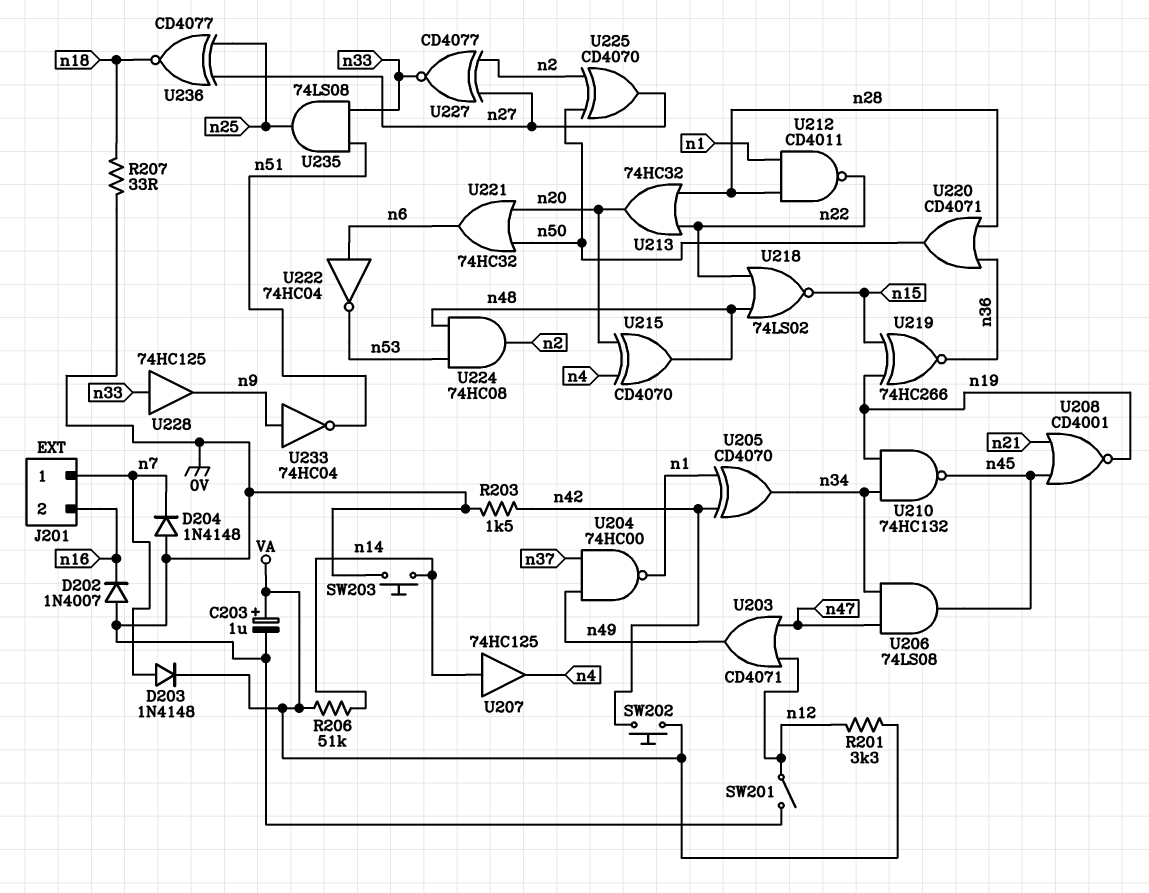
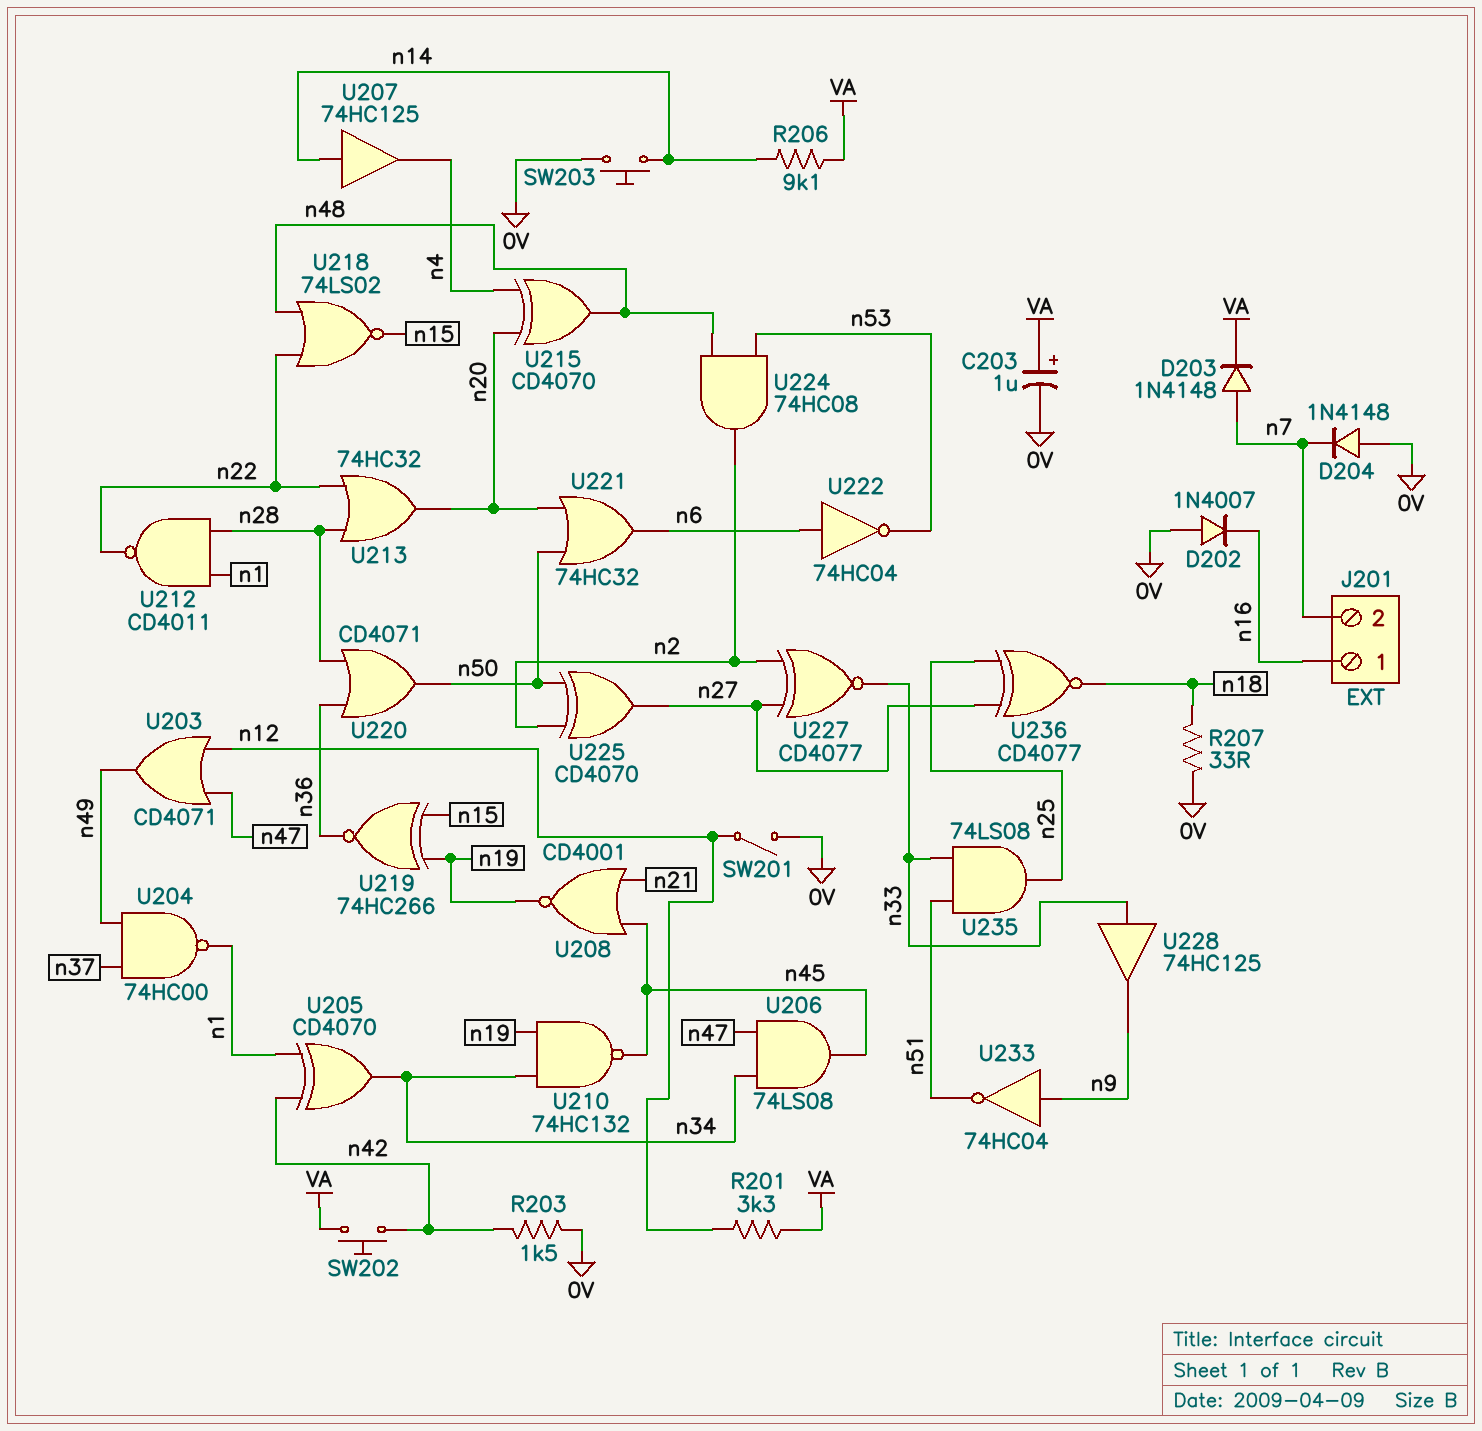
J201 pin 1: n7 -> n16
J201 pin 2: n16 -> n7
R206: 51k (VA, n14) -> 9.1k (VA, n14)

